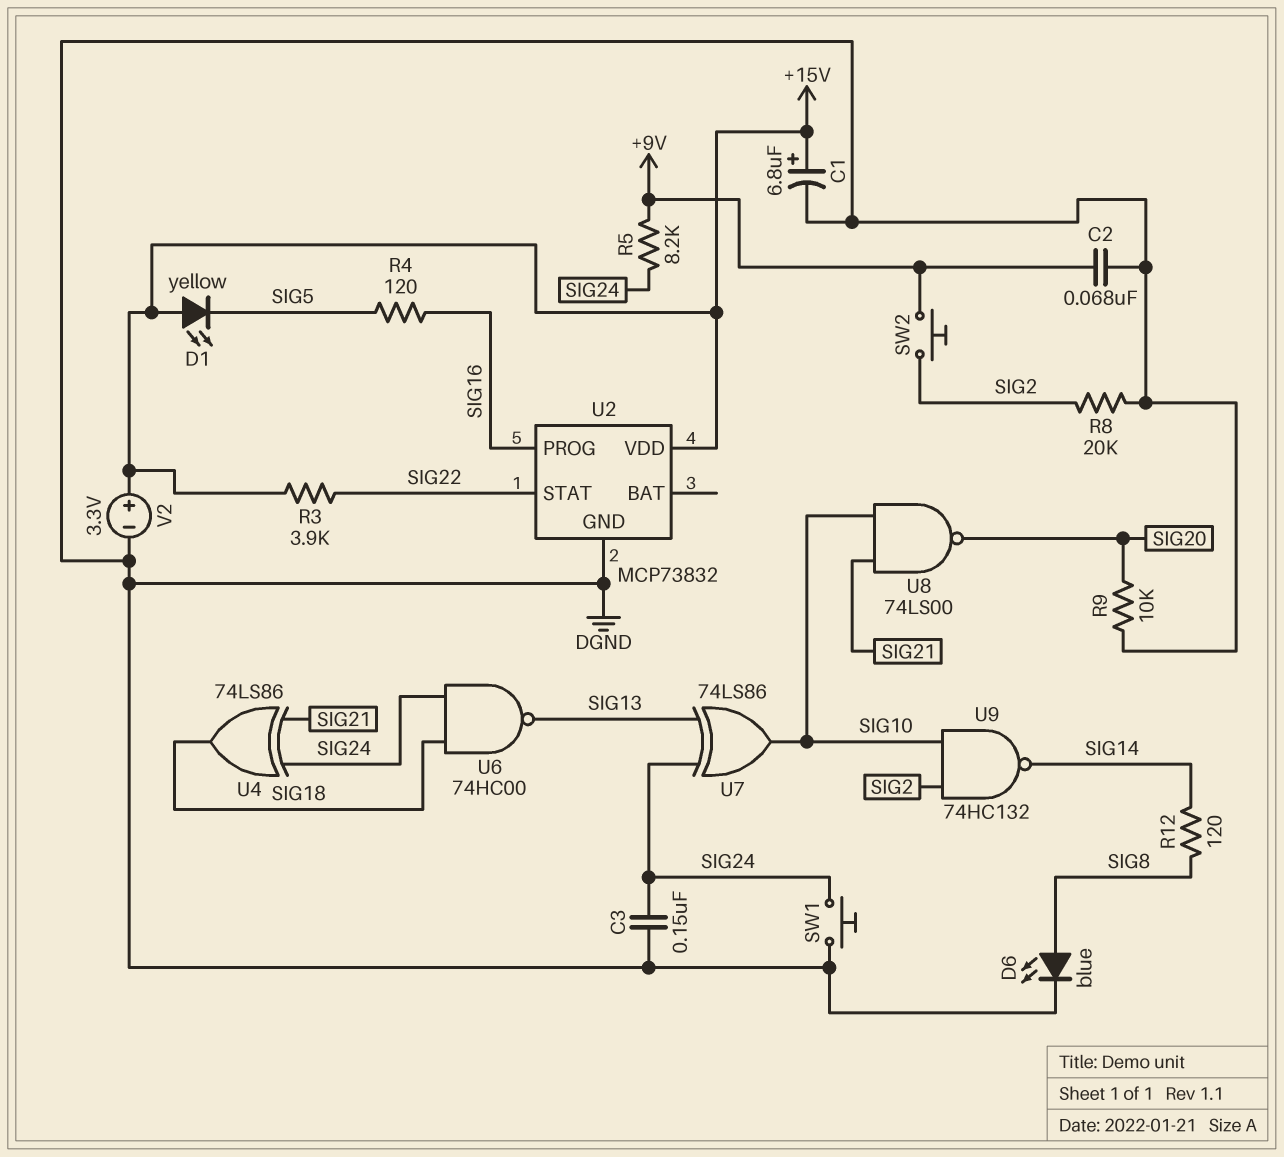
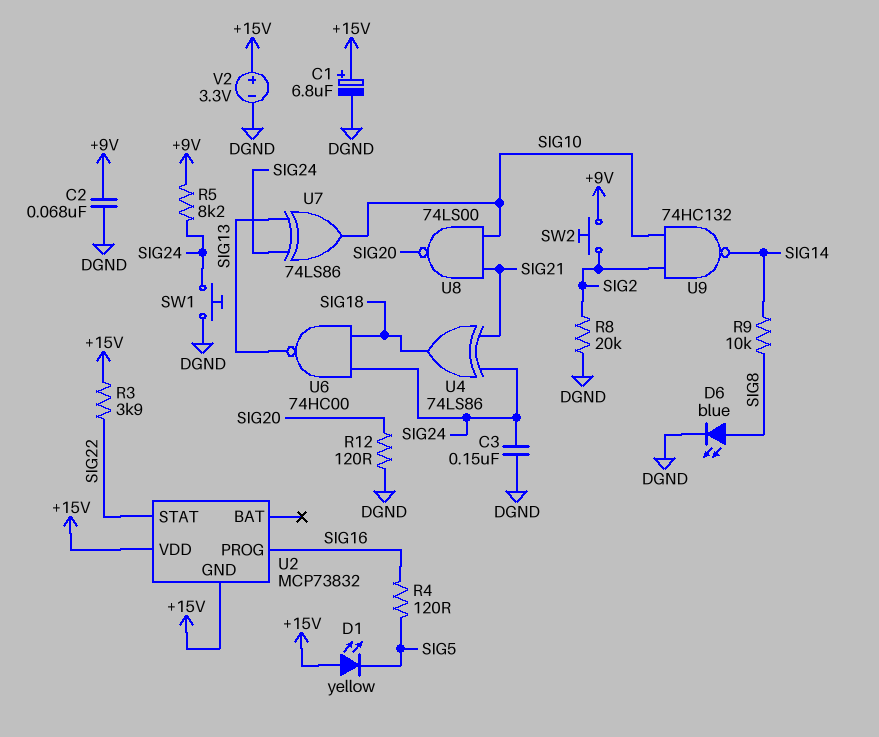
R9: 10k (DGND, SIG20) -> 10k (SIG8, SIG14)
R12: 120 (SIG8, SIG14) -> 120 (DGND, SIG20)
U2 pin GND: DGND -> +15V

